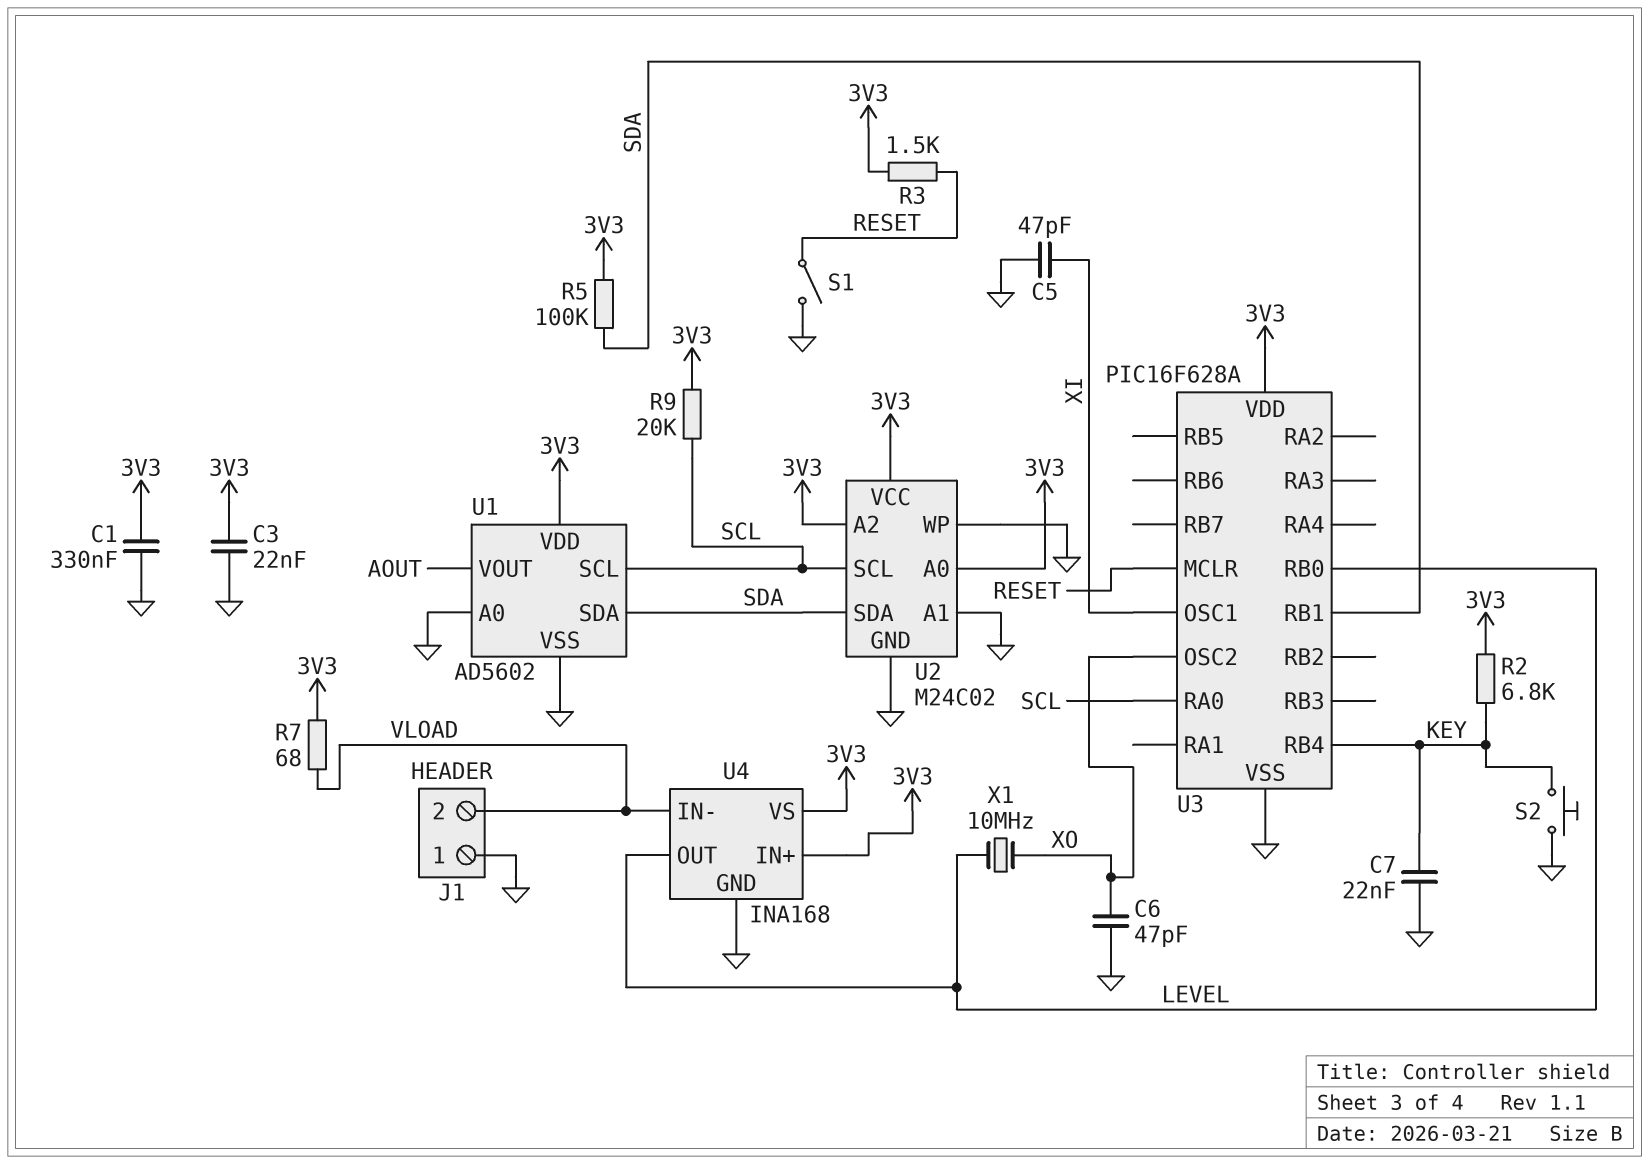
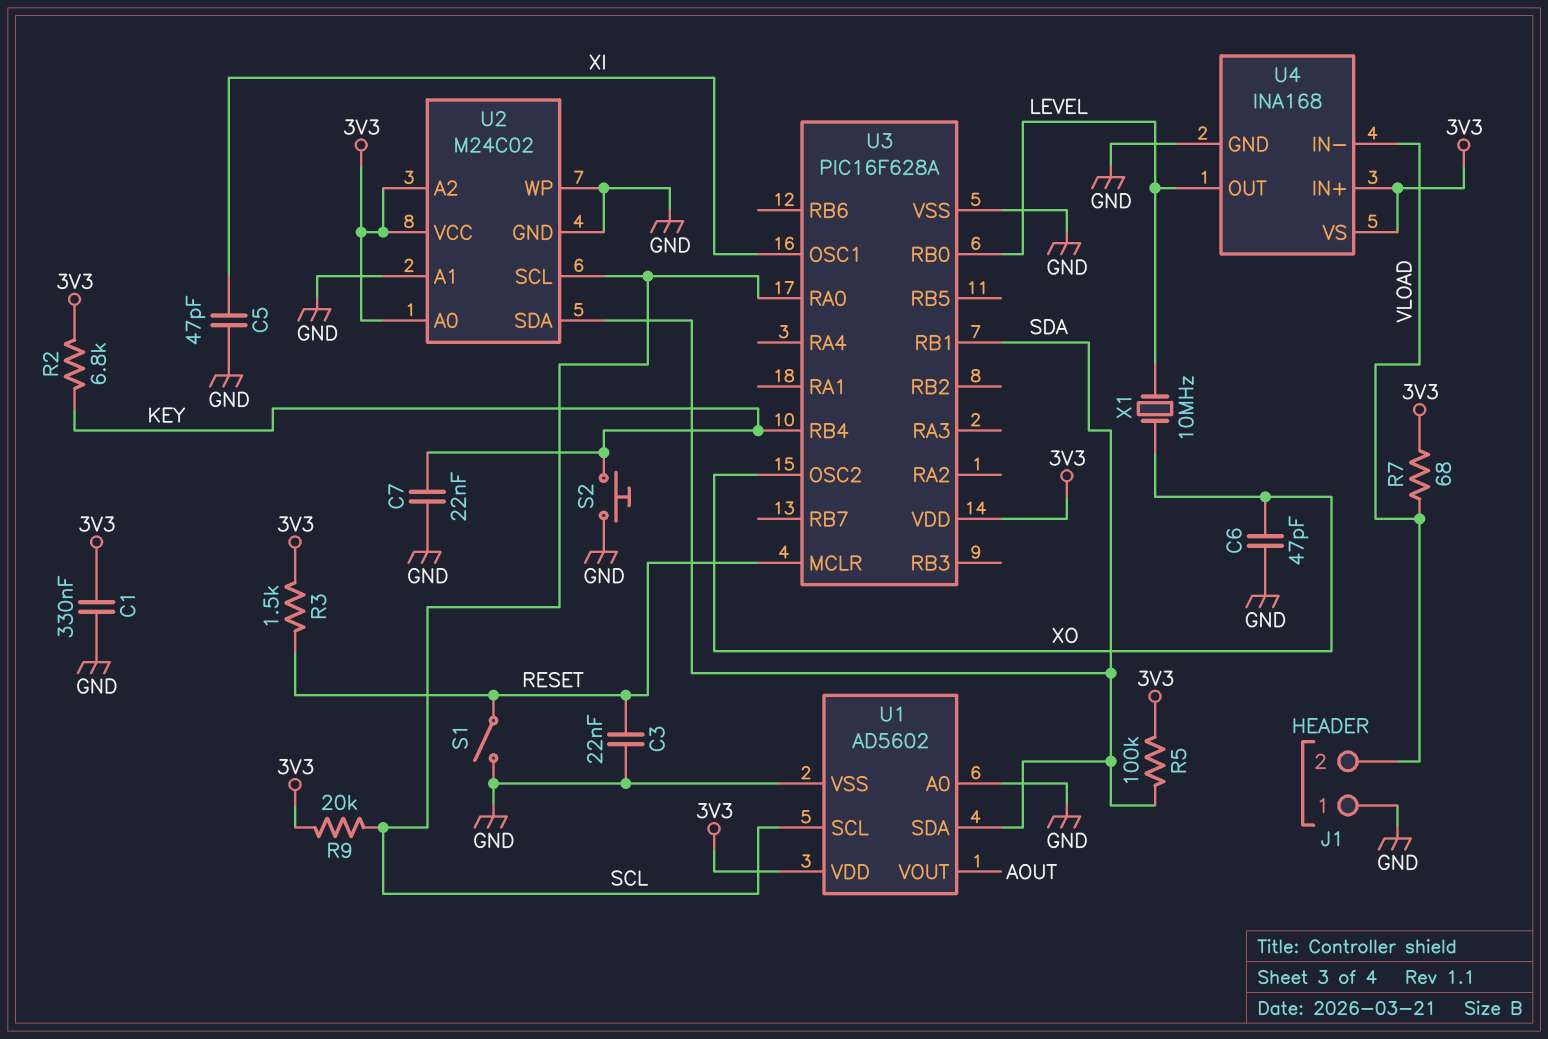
C3: 22nF (3V3, GND) -> 22nF (GND, RESET)

